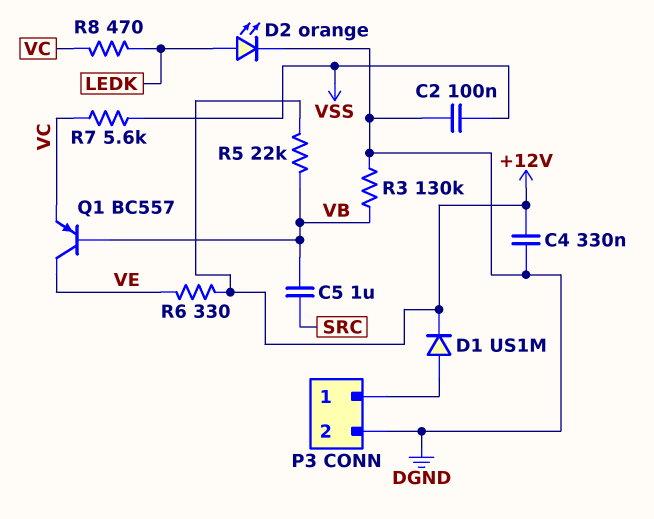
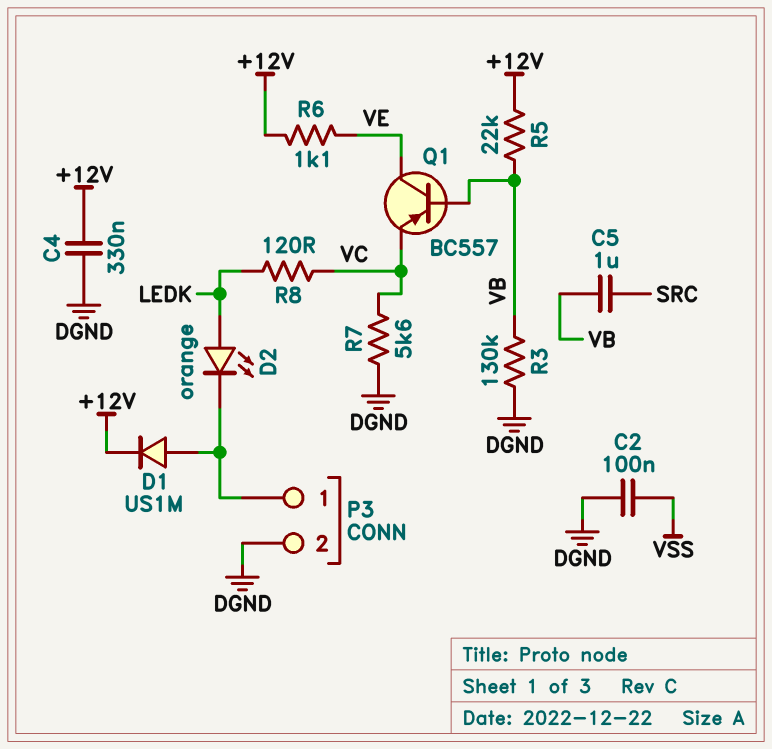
D2: LED orange (A LEDK, K DGND) -> LED orange (A LEDK, K P3/1)
R6: 330 (+12V, VE) -> 1.1k (+12V, VE)
R7: 5.6k (VC, VSS) -> 5.6k (DGND, VC)
R8: 470 (LEDK, VC) -> 120 (LEDK, VC)

